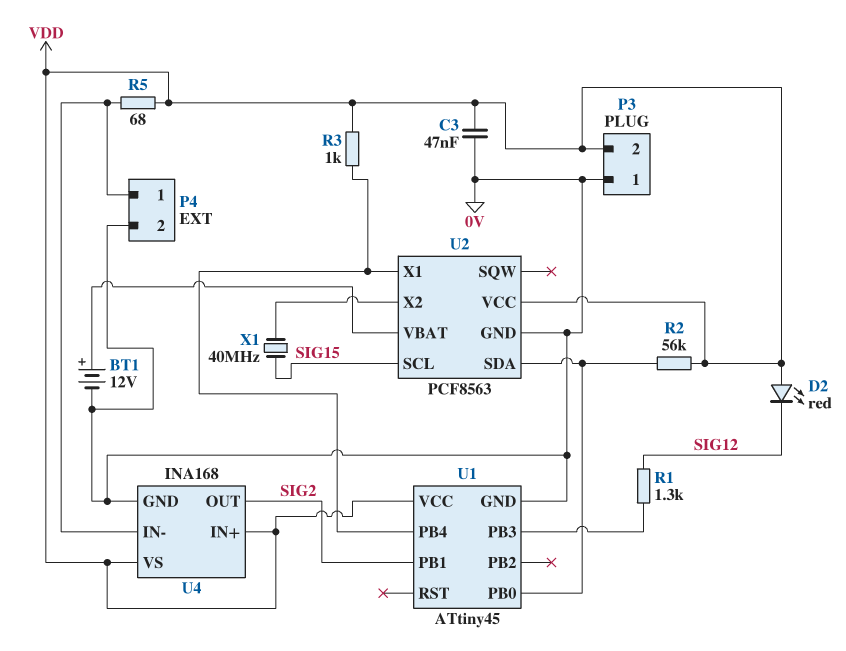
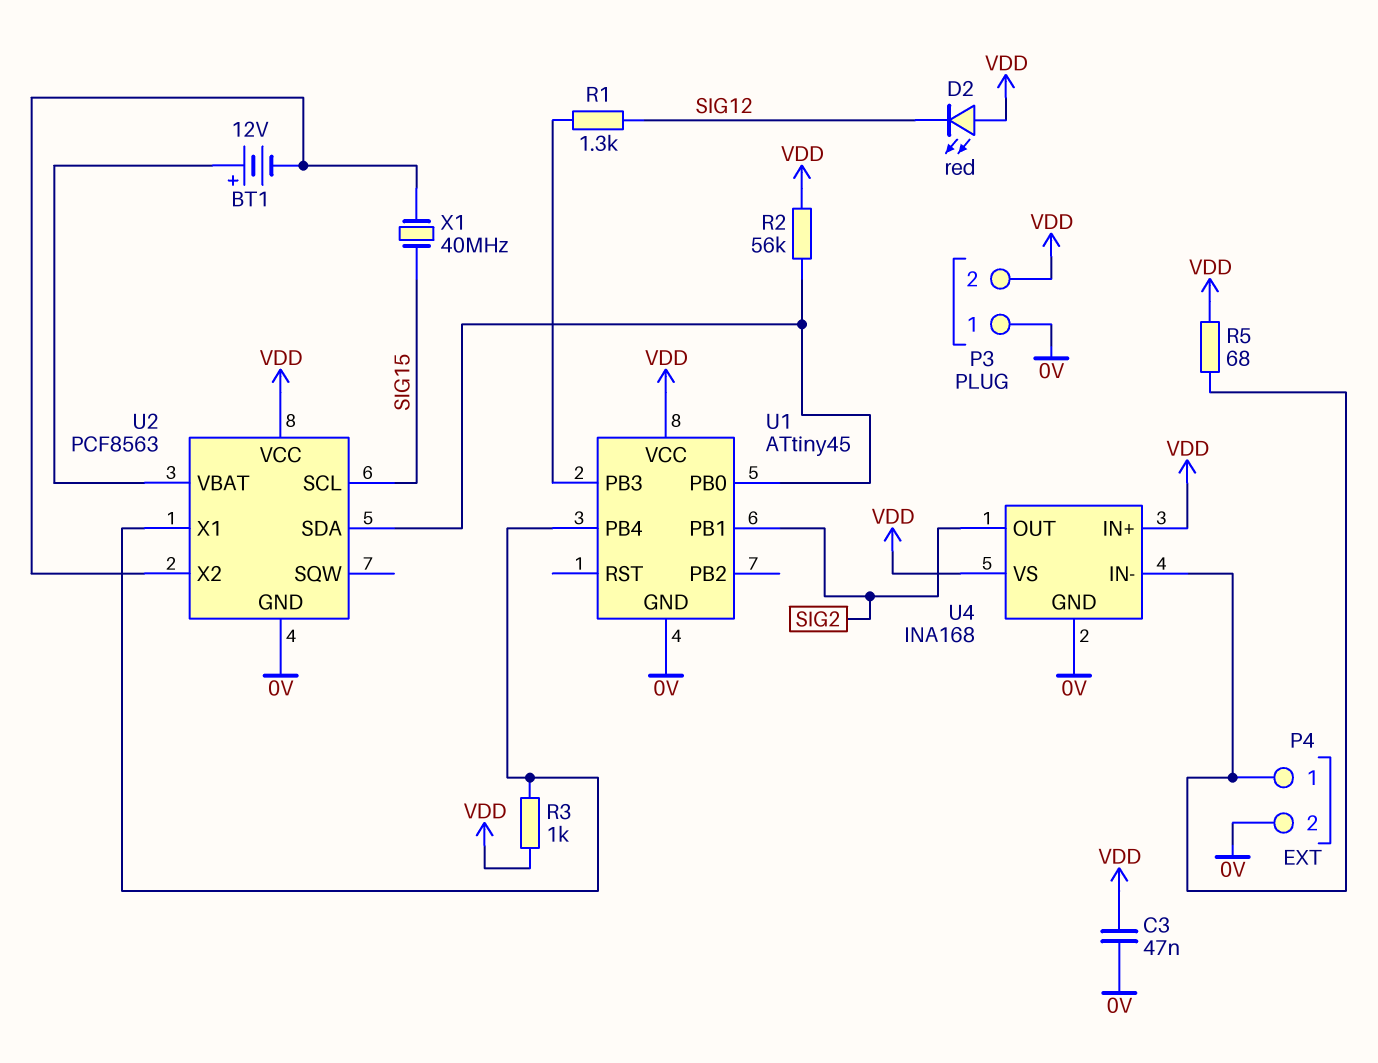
BT1: 12V (plus U2/VBAT, minus 0V) -> 12V (plus U2/VBAT, minus U2/X2)

